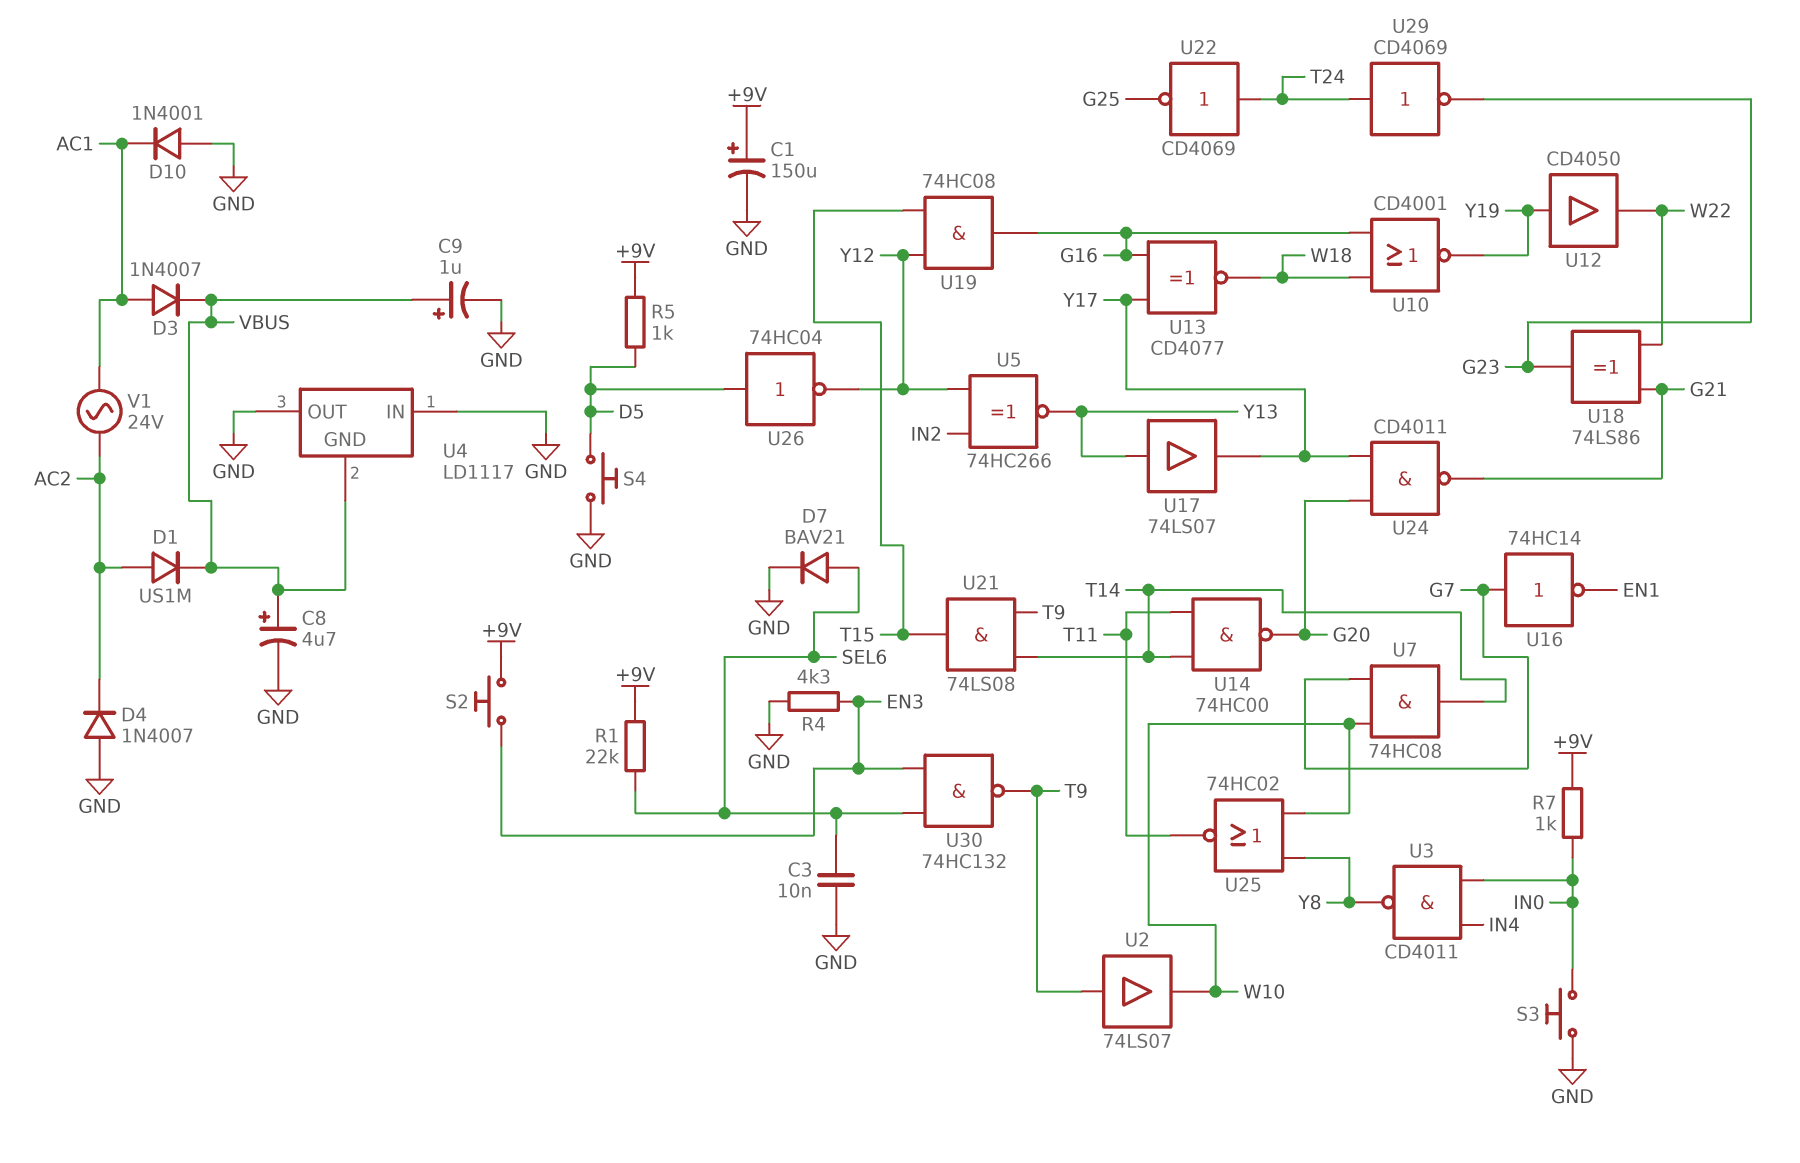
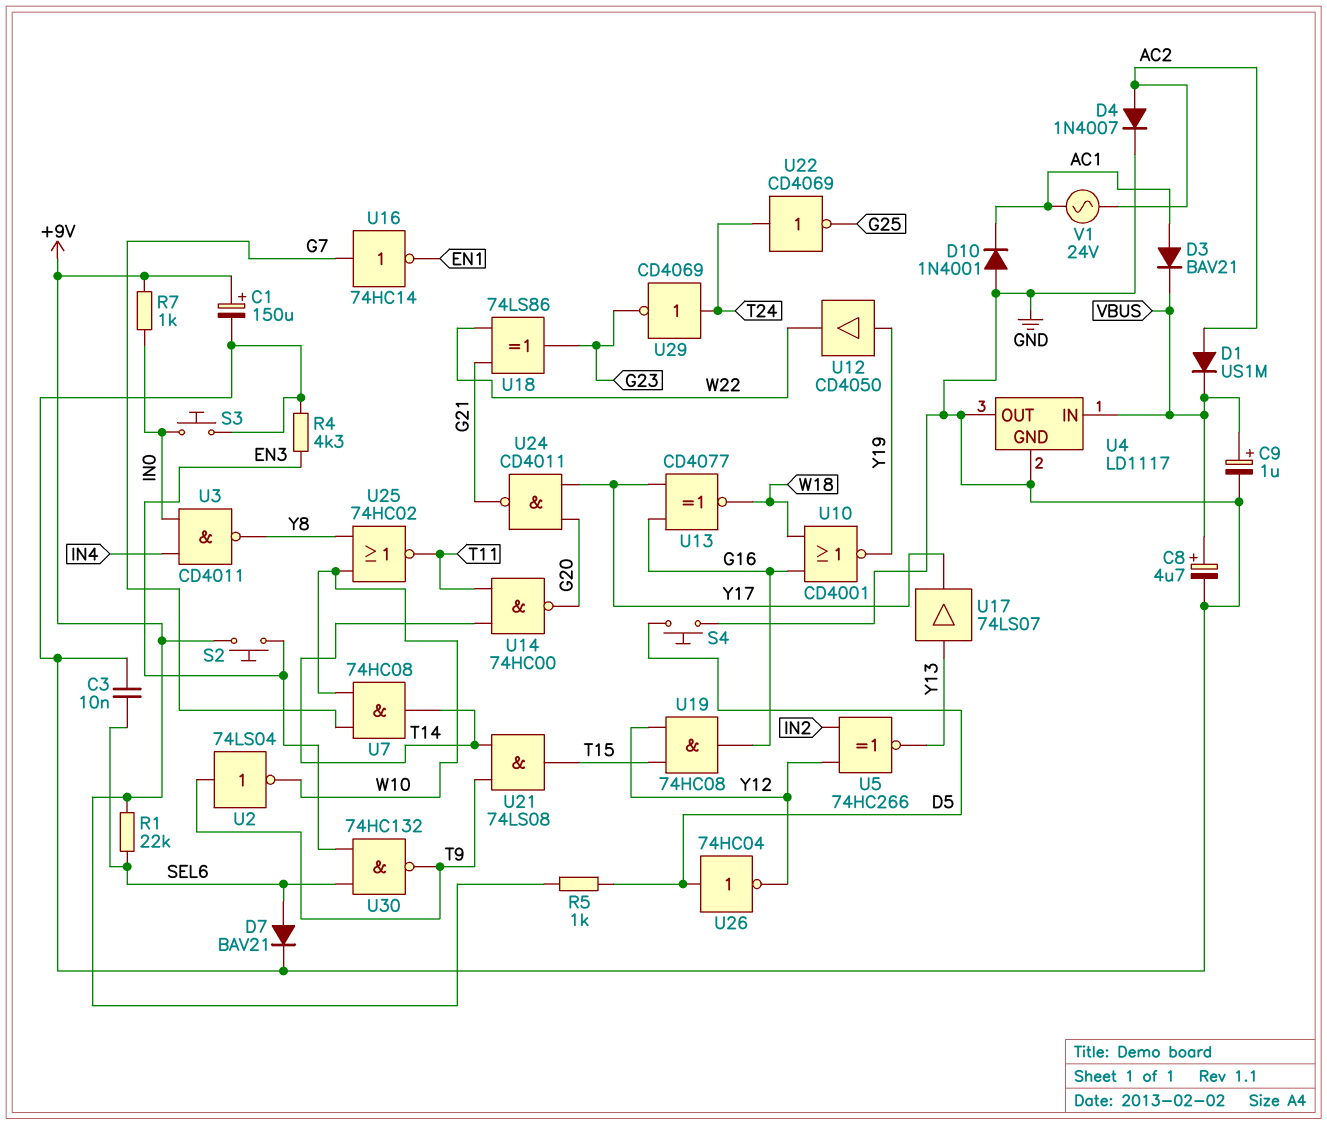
D3: diode 1N4007 (A AC1, K VBUS) -> diode BAV21 (A AC1, K VBUS)
D4: diode 1N4007 (A GND, K AC2) -> diode 1N4007 (A AC2, K GND)
U2: buffer 74LS07 (in T9, out W10) -> NOT 74LS04 (in T9, out W10)
U4 pin GND: VBUS -> GND
U4 pin IN: GND -> VBUS

